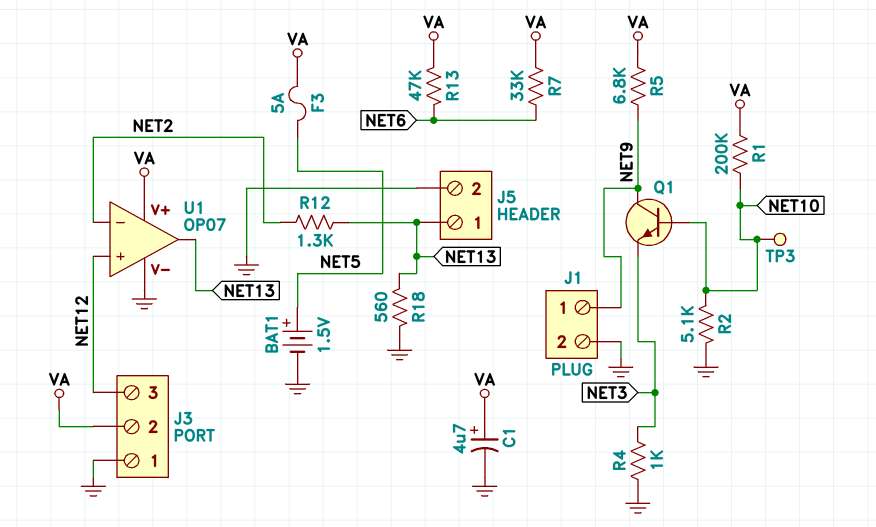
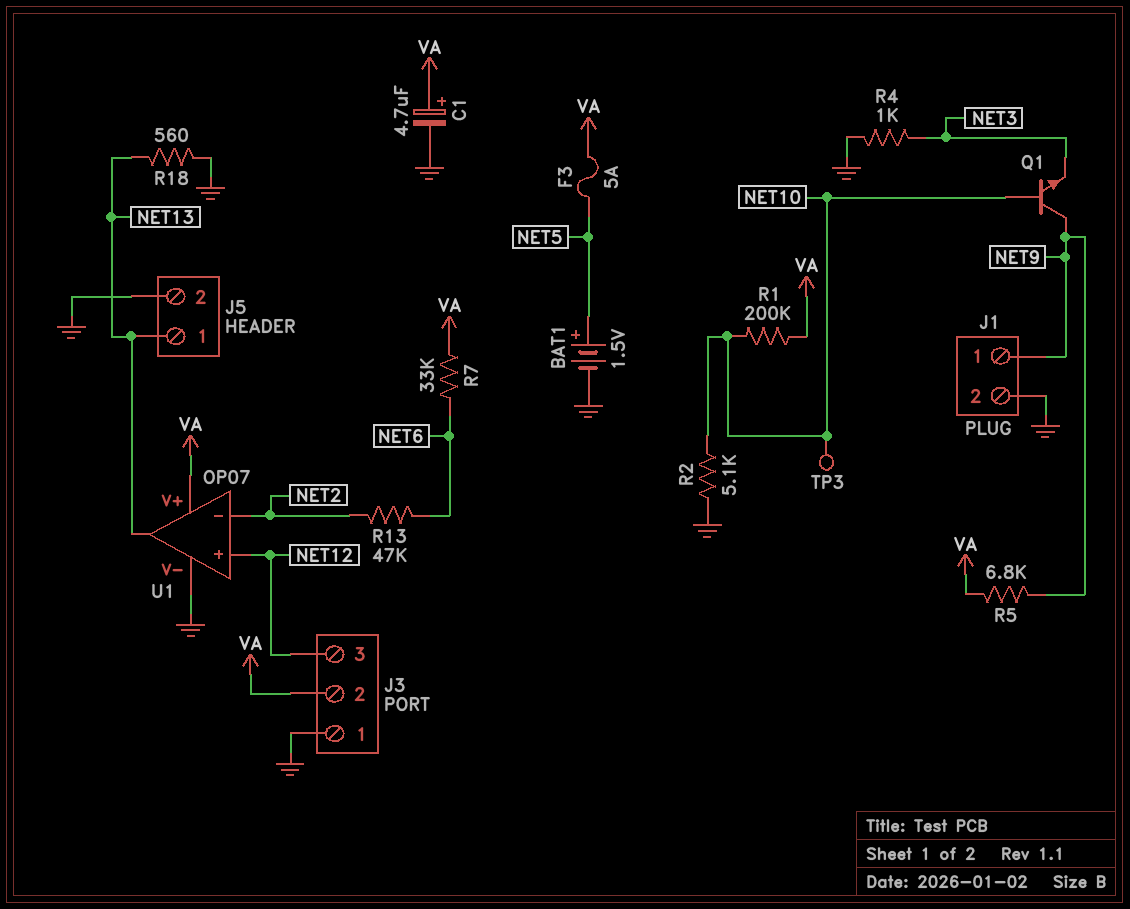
R12: 1.3k (NET2, NET13) -> none
R13: 47k (NET6, VA) -> 47k (NET2, NET6)

